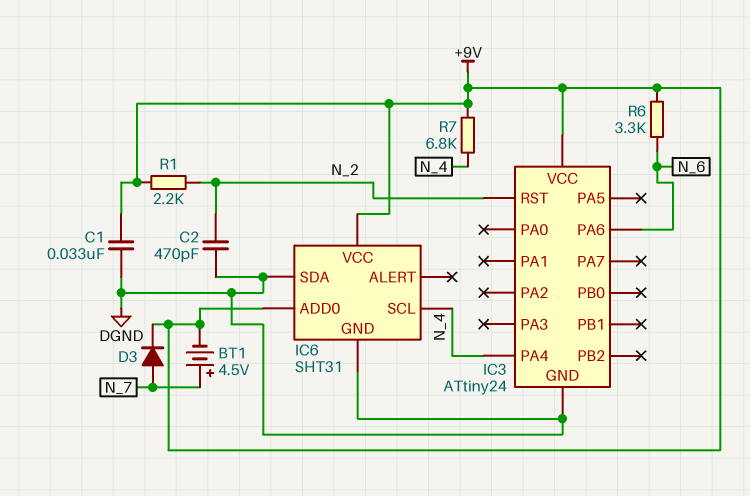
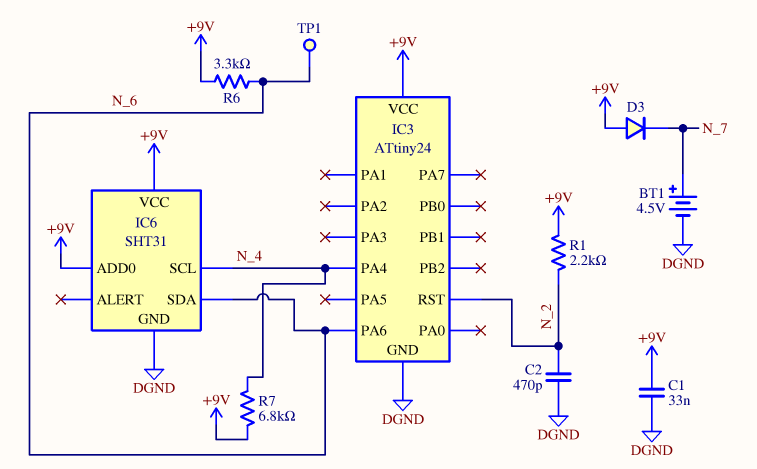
BT1: 4.5V (plus N_7, minus +9V) -> 4.5V (plus N_7, minus DGND)
D3: diode (A N_7, K +9V) -> diode (A +9V, K N_7)
IC6 pin SDA: DGND -> N_6
TP1: none -> test point (N_6)

